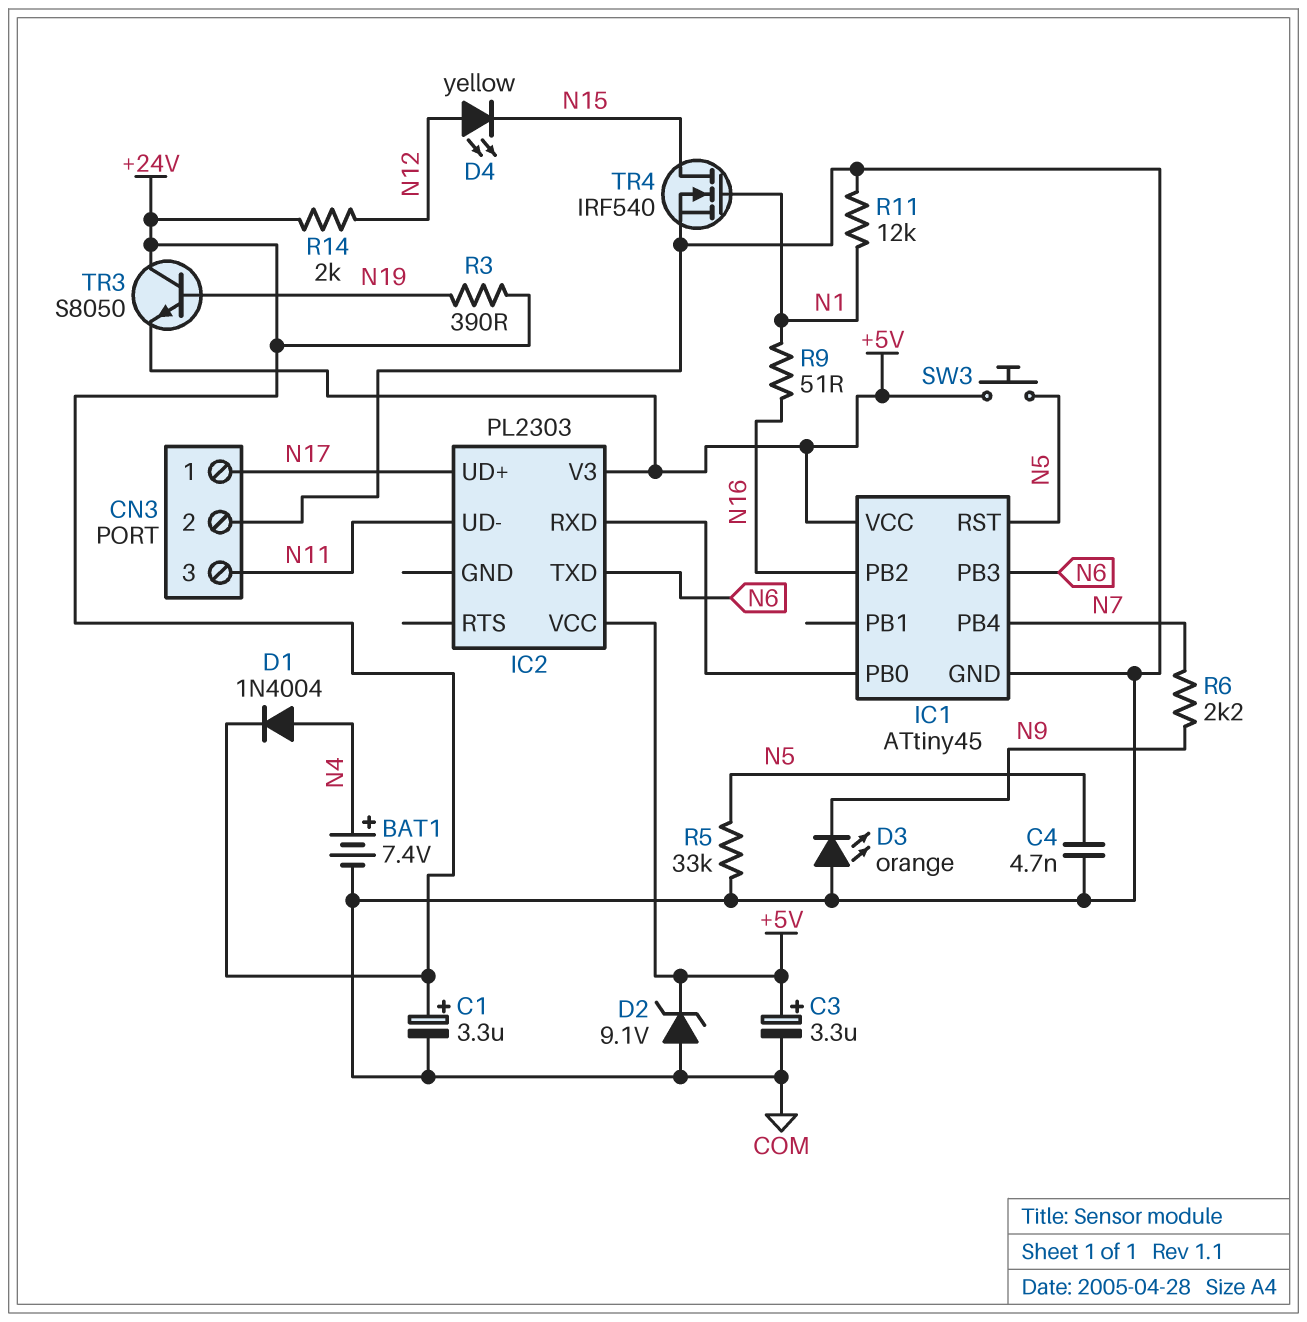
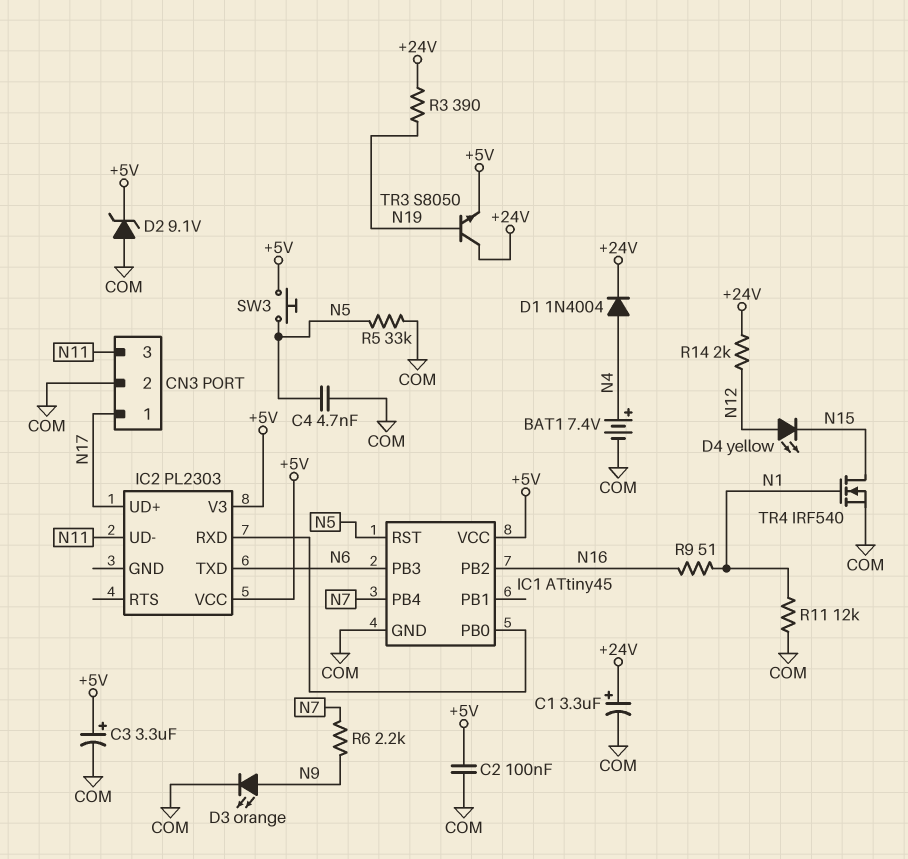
C2: none -> 100nF (+5V, COM)
D3: LED orange (A COM, K N9) -> LED orange (A N9, K COM)

